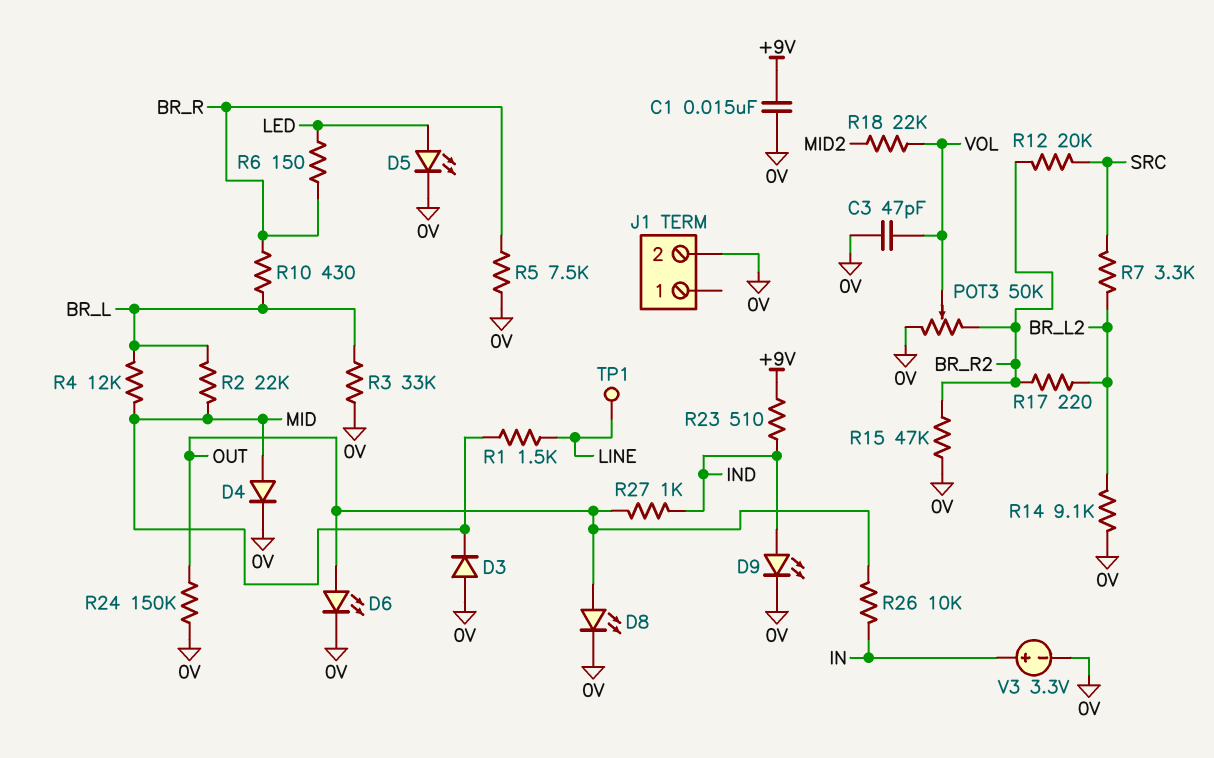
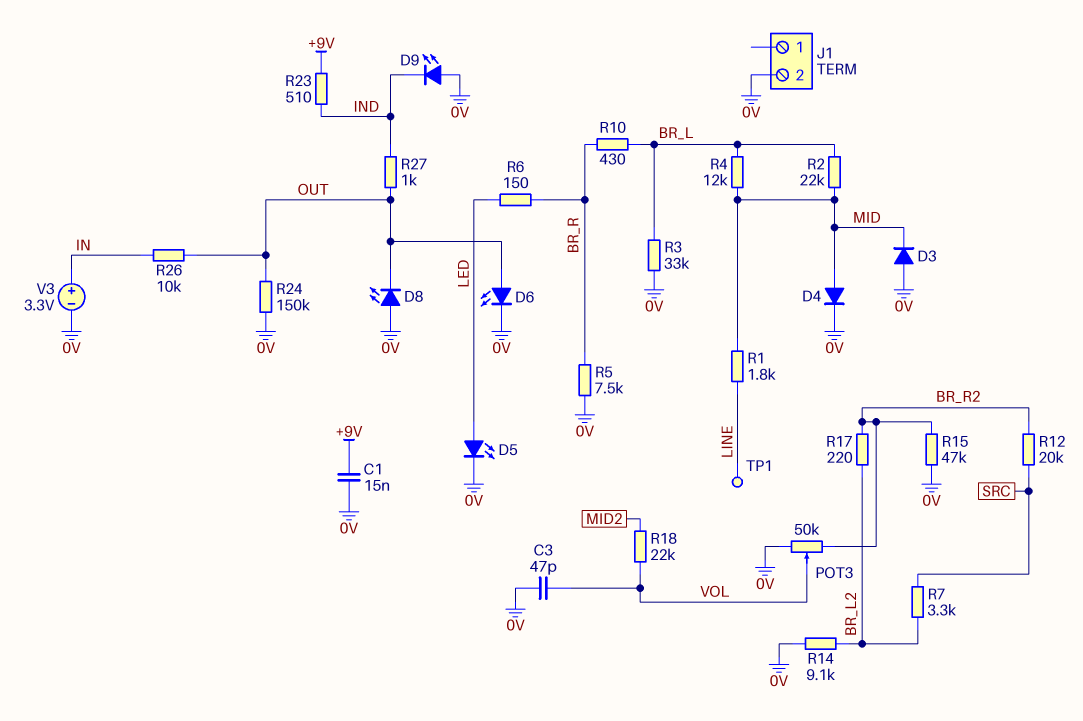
D8: LED (A OUT, K 0V) -> LED (A 0V, K OUT)
D9: LED (A IND, K 0V) -> LED (A 0V, K IND)
R1: 1.5k (LINE, MID) -> 1.8k (LINE, MID)

